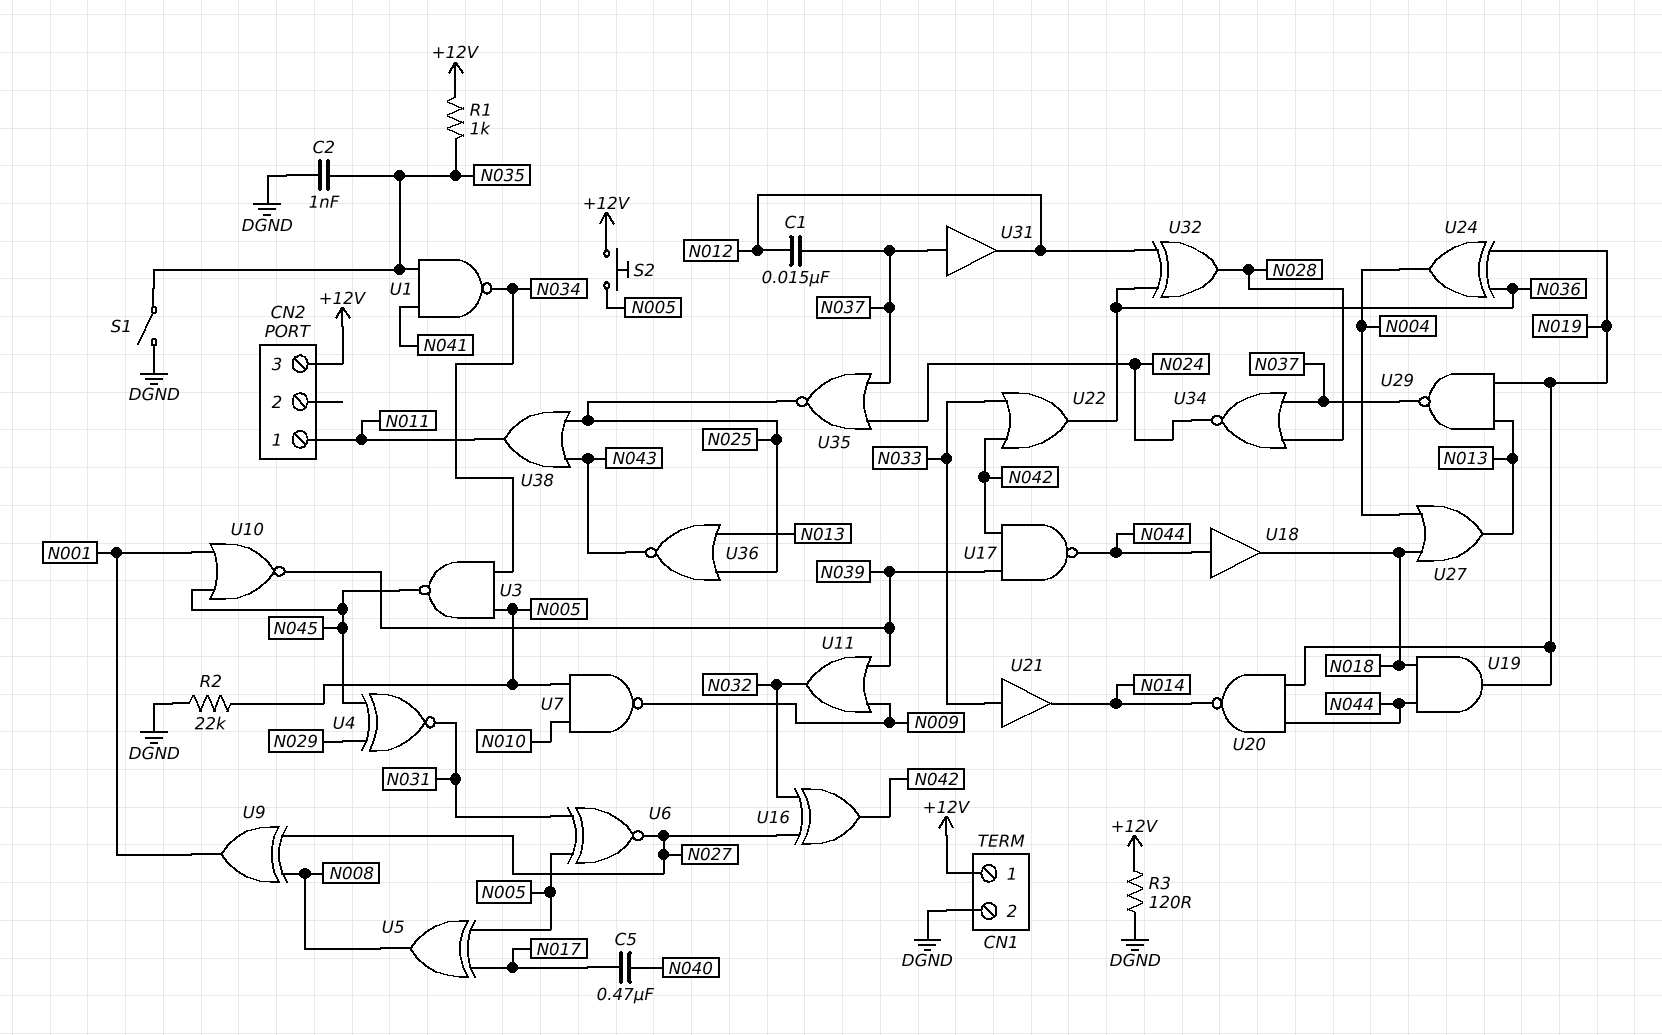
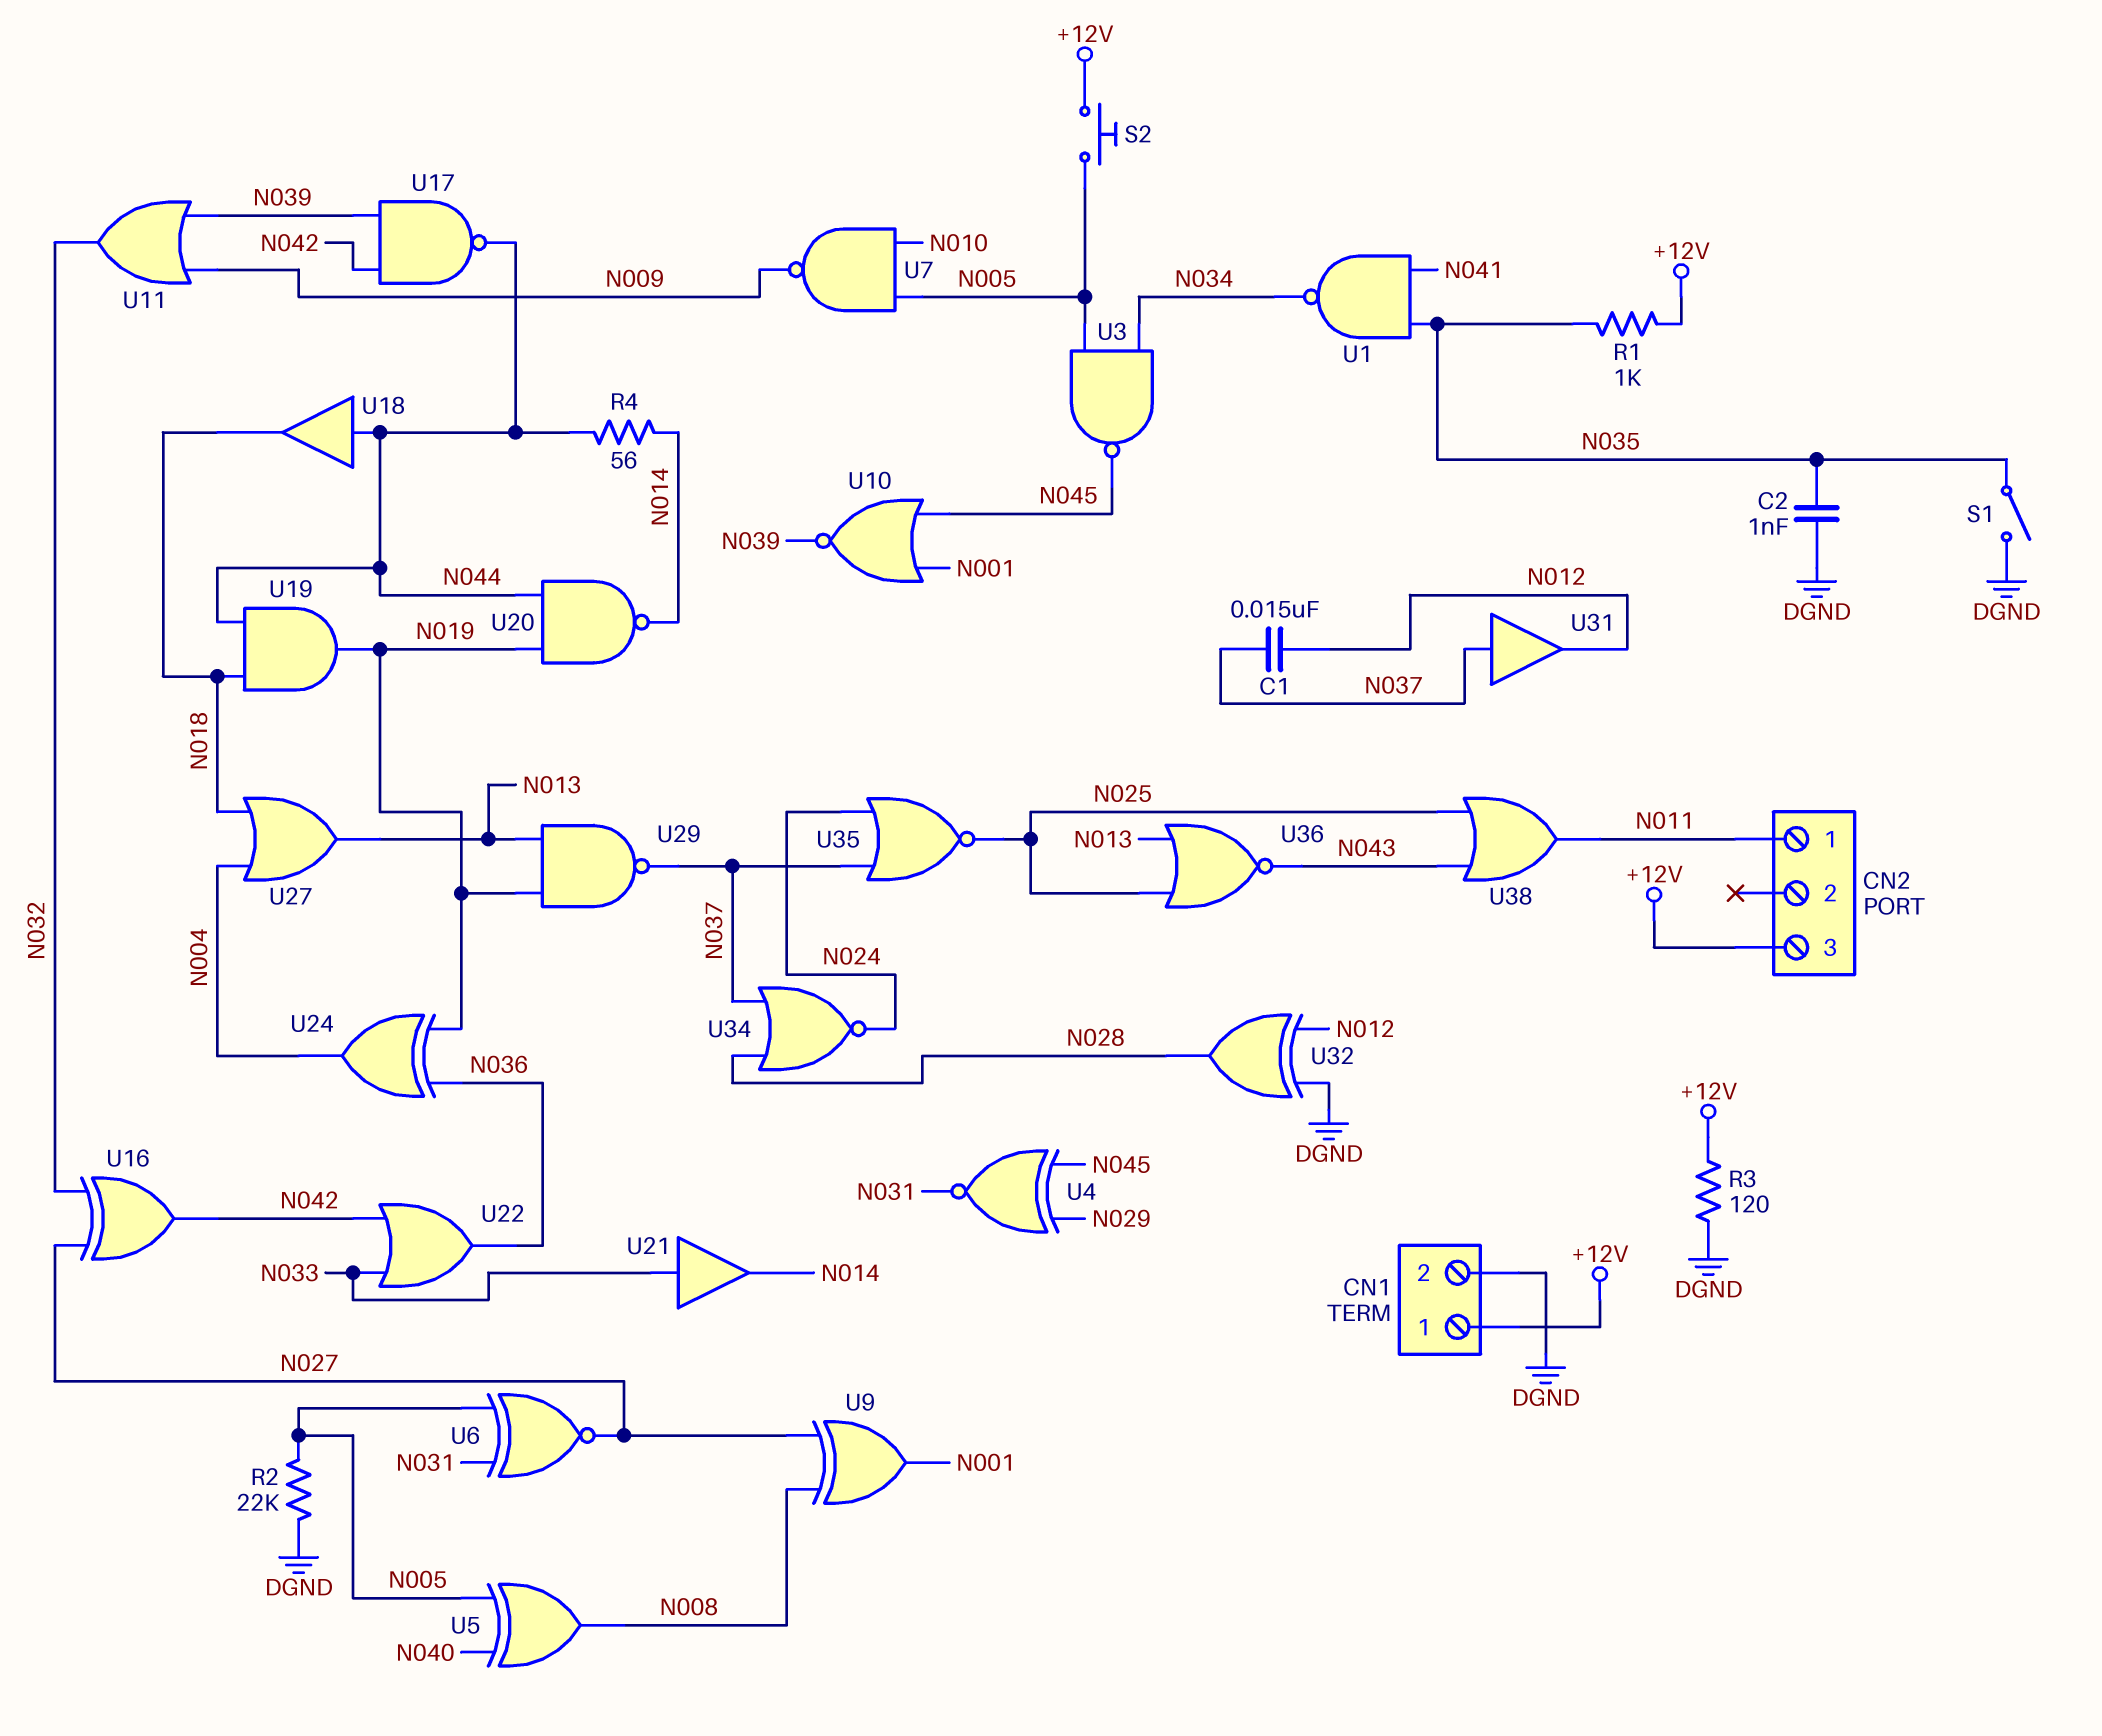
C5: 470nF (N017, N040) -> none
R4: none -> 56 (N014, N044)
U5: XOR (in N005, in N017, out N008) -> XOR (in N005, in N040, out N008)
U32: XOR (in N012, in N036, out N028) -> XOR (in DGND, in N012, out N028)

